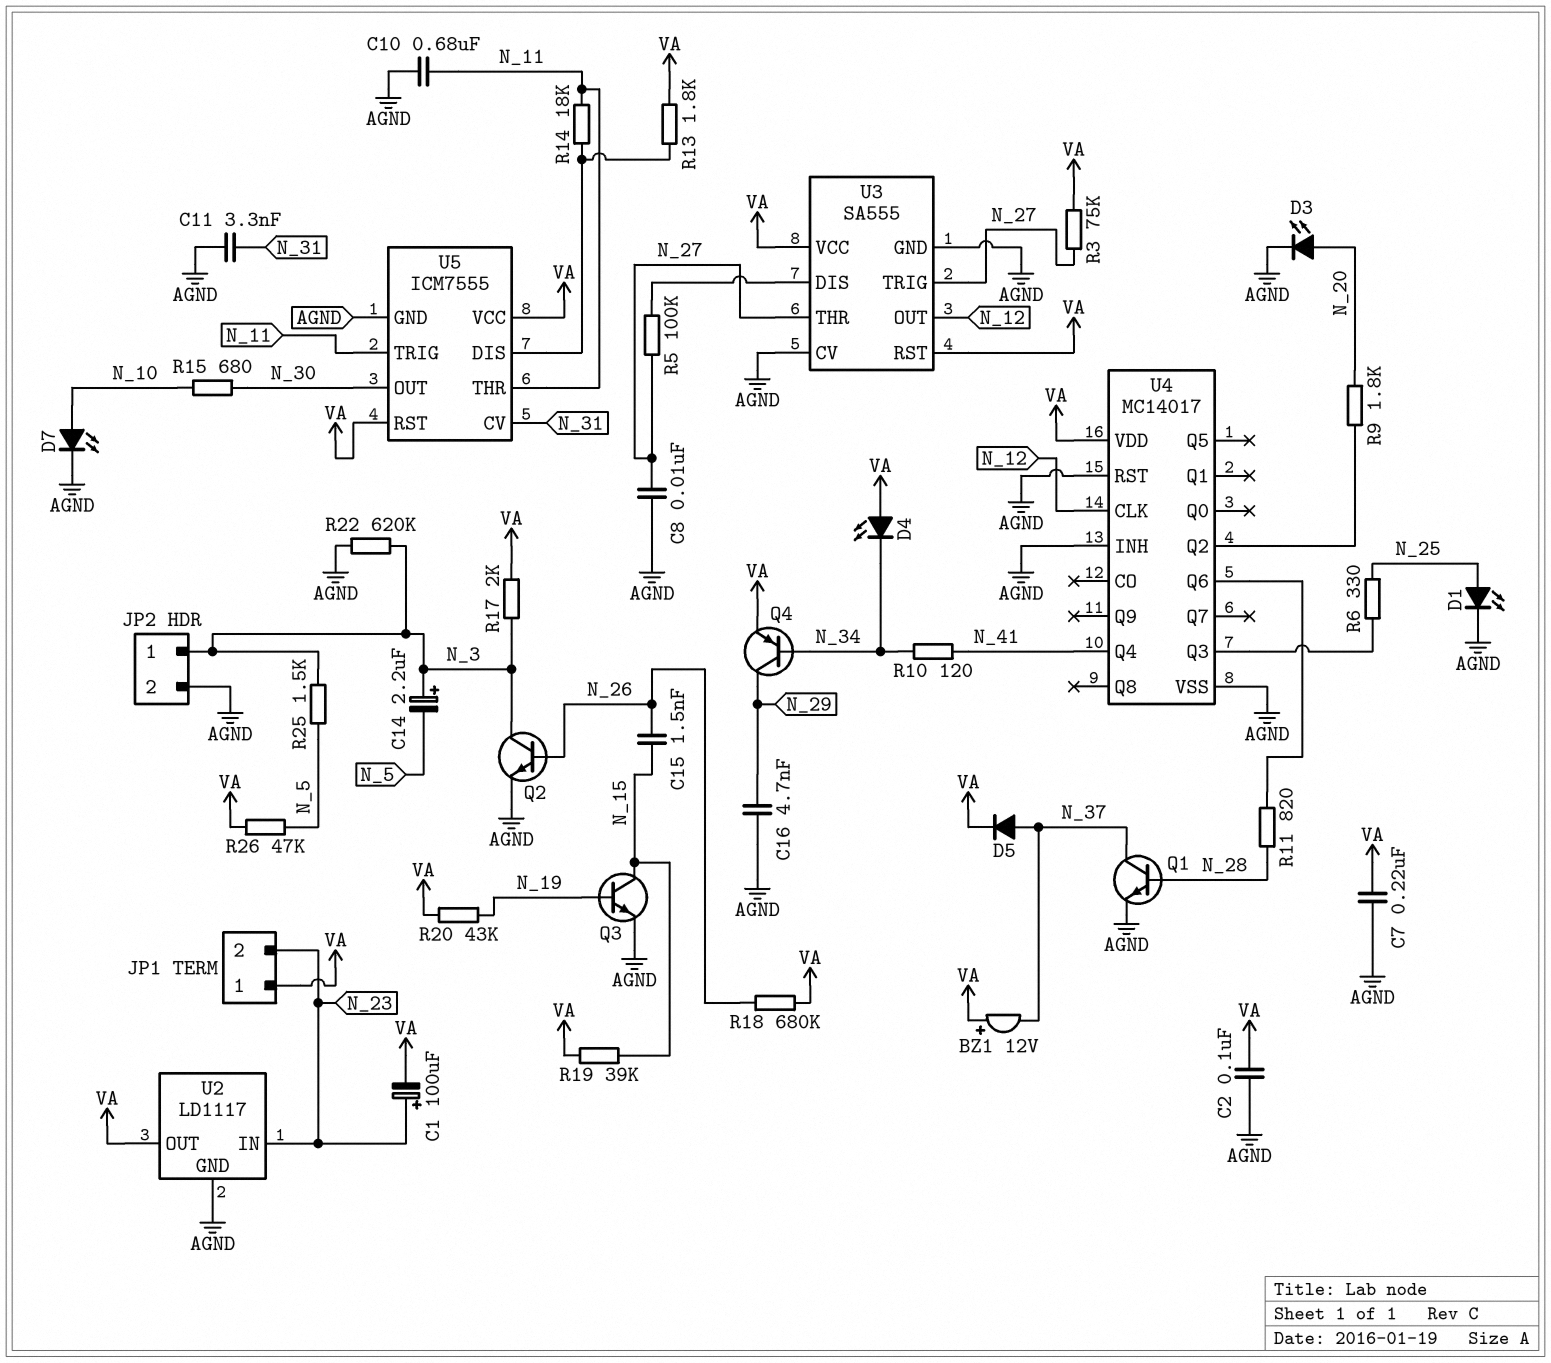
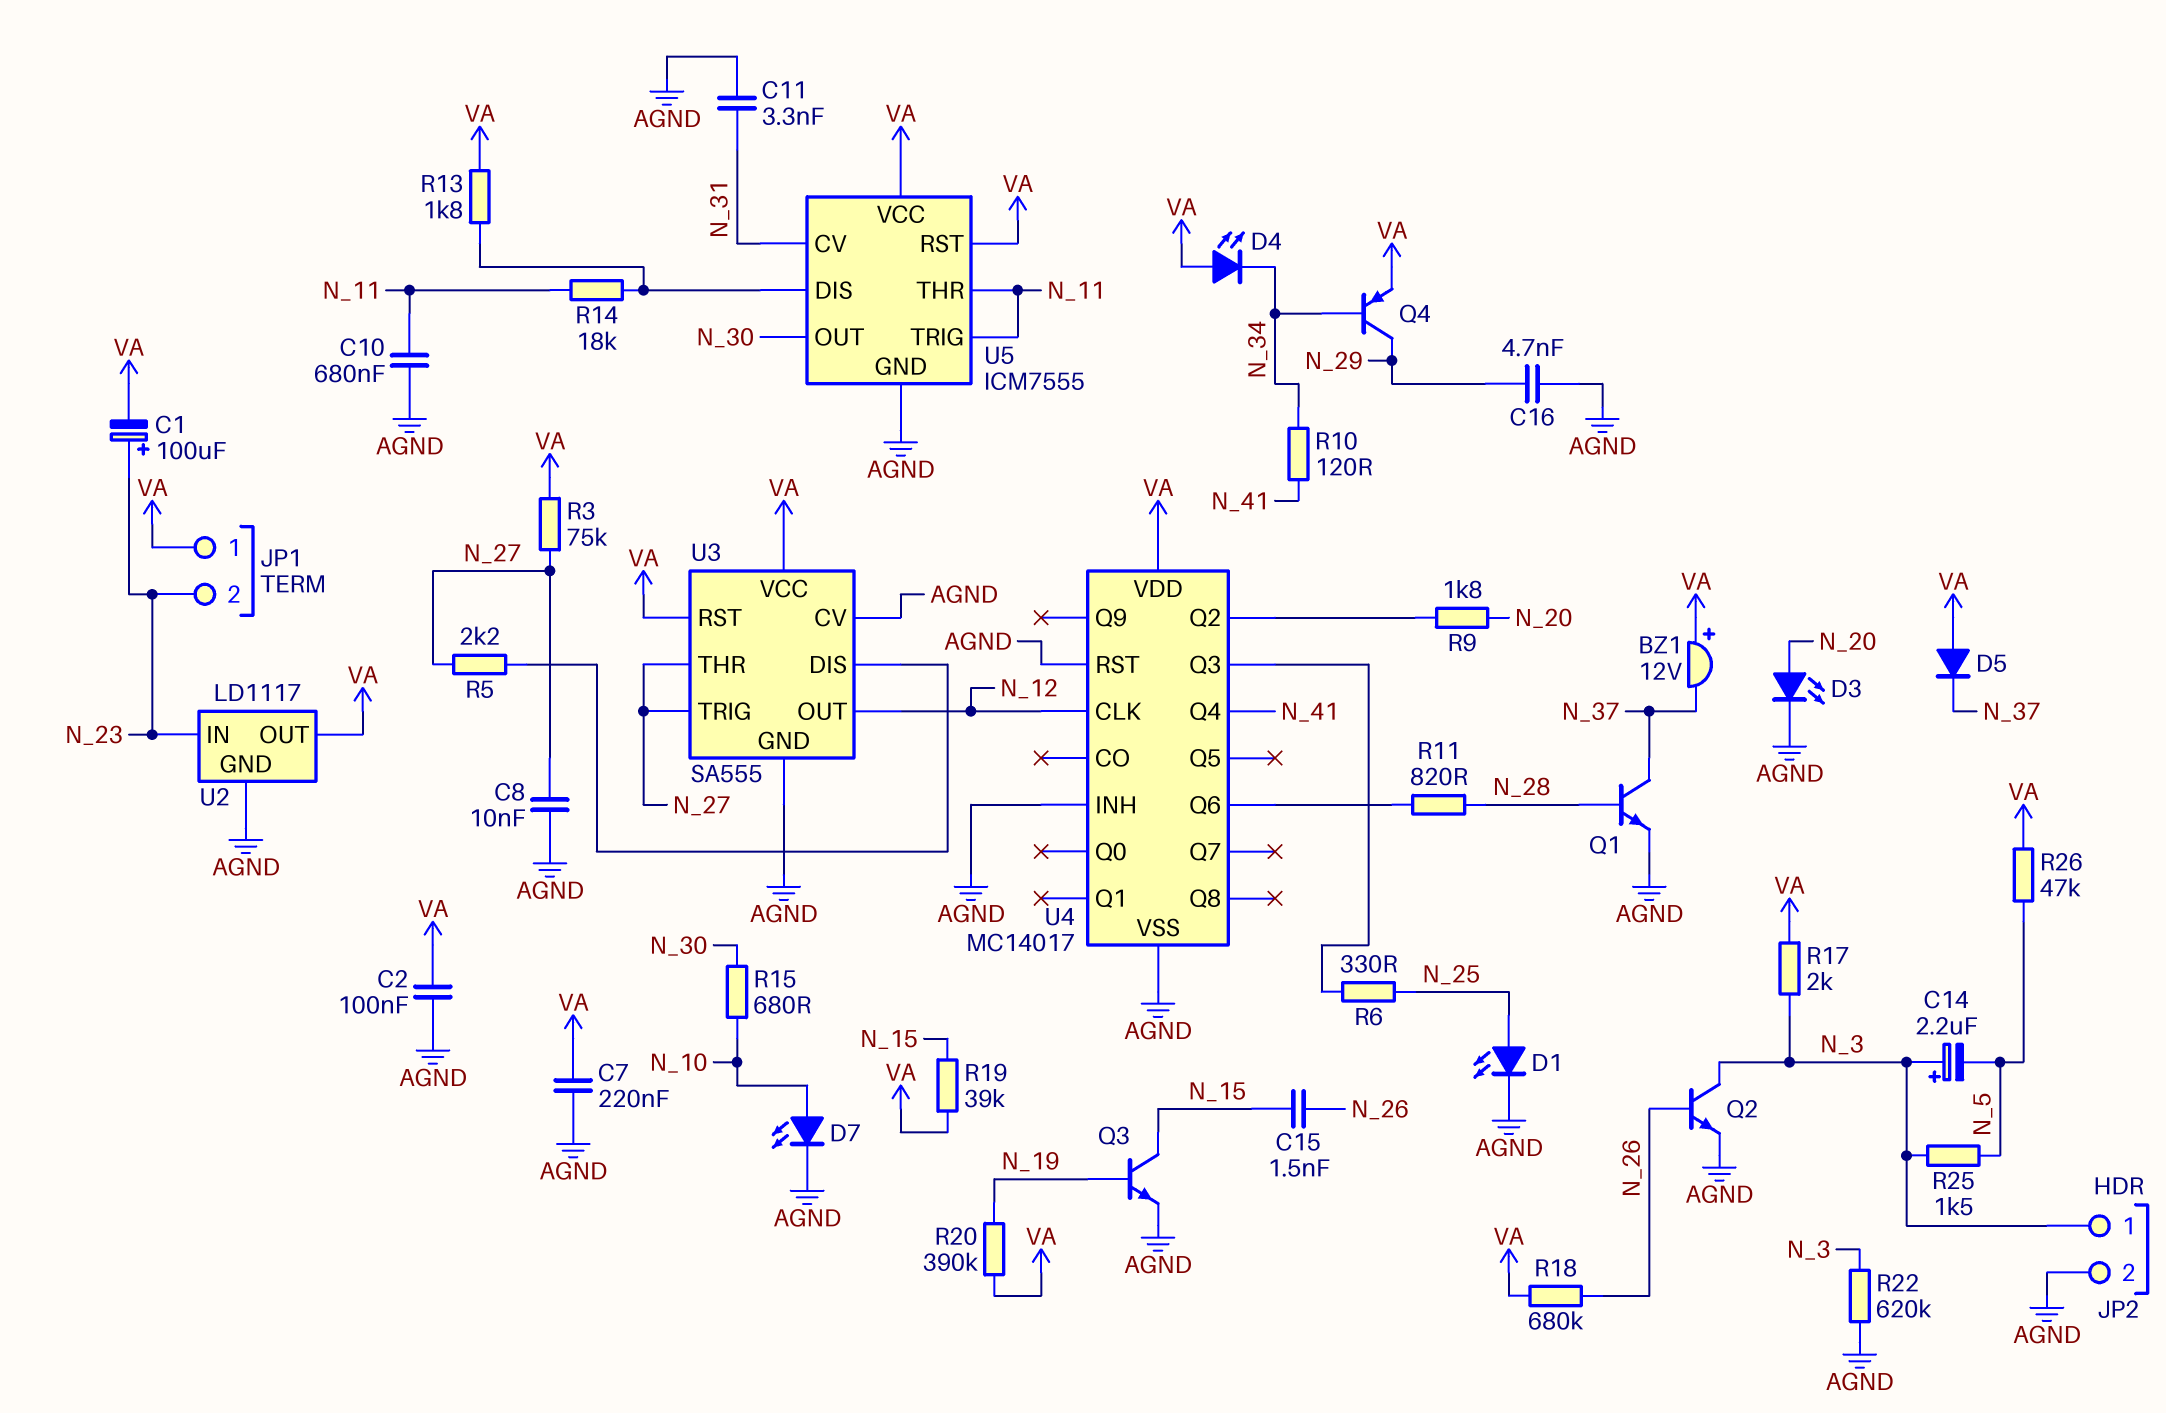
D5: diode (A N_37, K VA) -> diode (A VA, K N_37)
R5: 100k (N_27, U3/DIS) -> 2.2k (N_27, U3/DIS)
R20: 43k (N_19, VA) -> 390k (N_19, VA)

